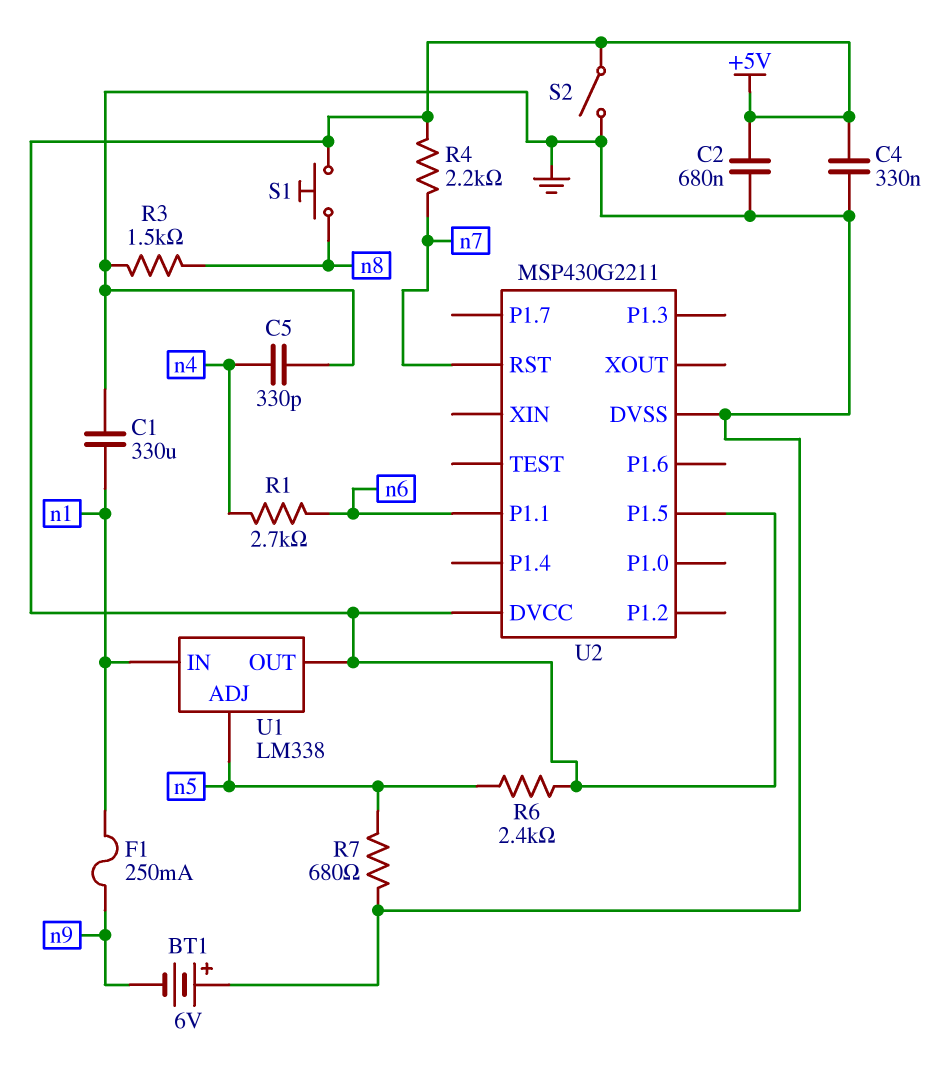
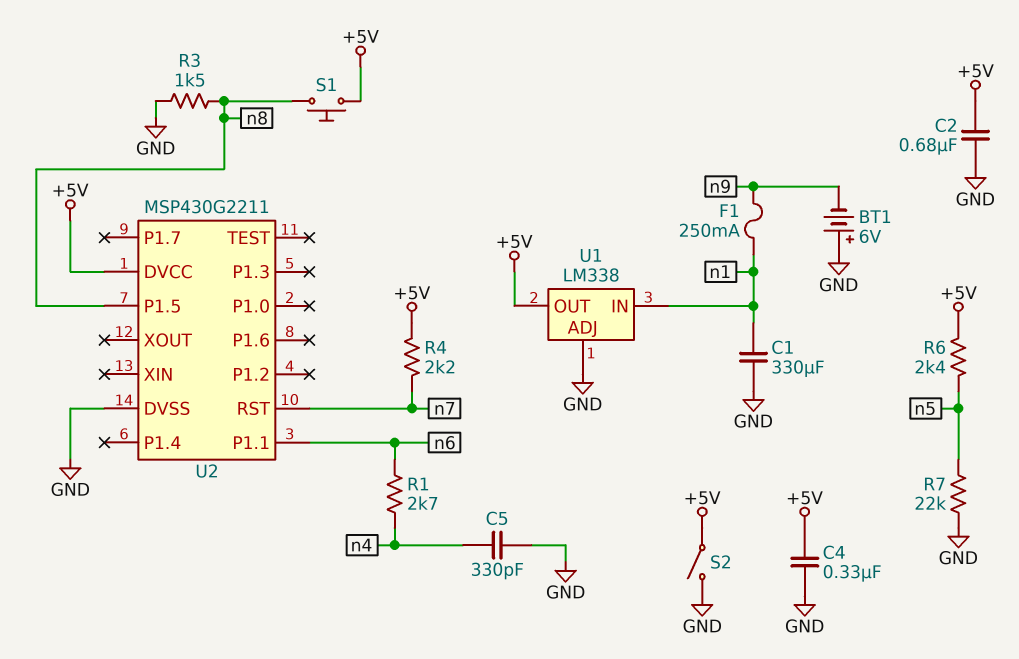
R7: 680 (GND, n5) -> 22k (GND, n5)
U1 pin ADJ: n5 -> GND
U2 pin P1.5: +5V -> n8

